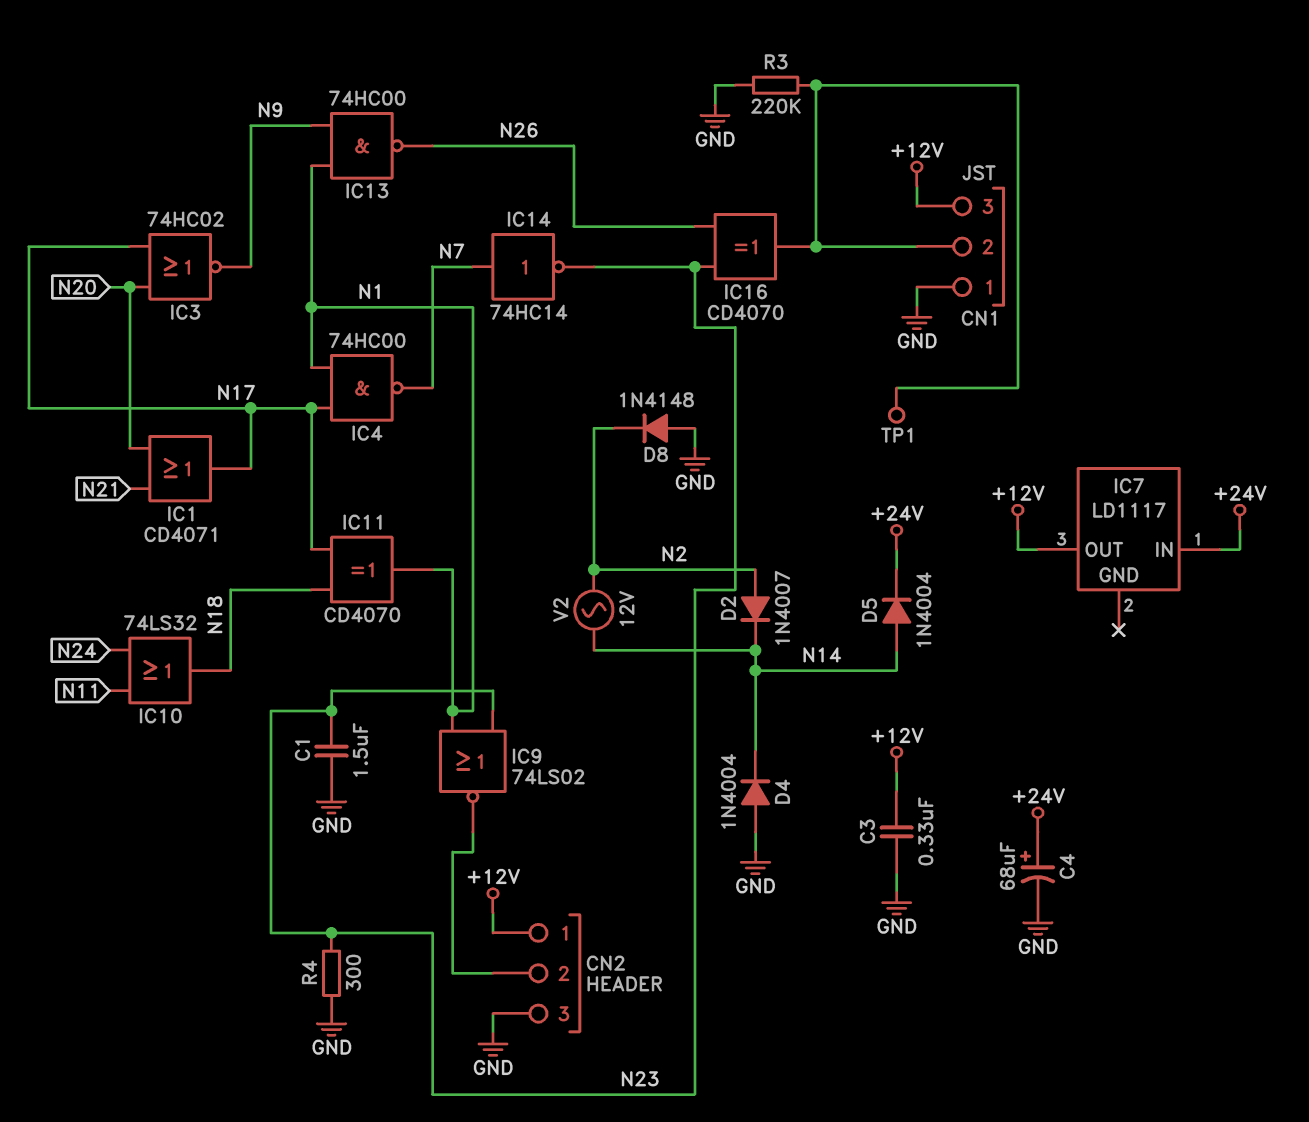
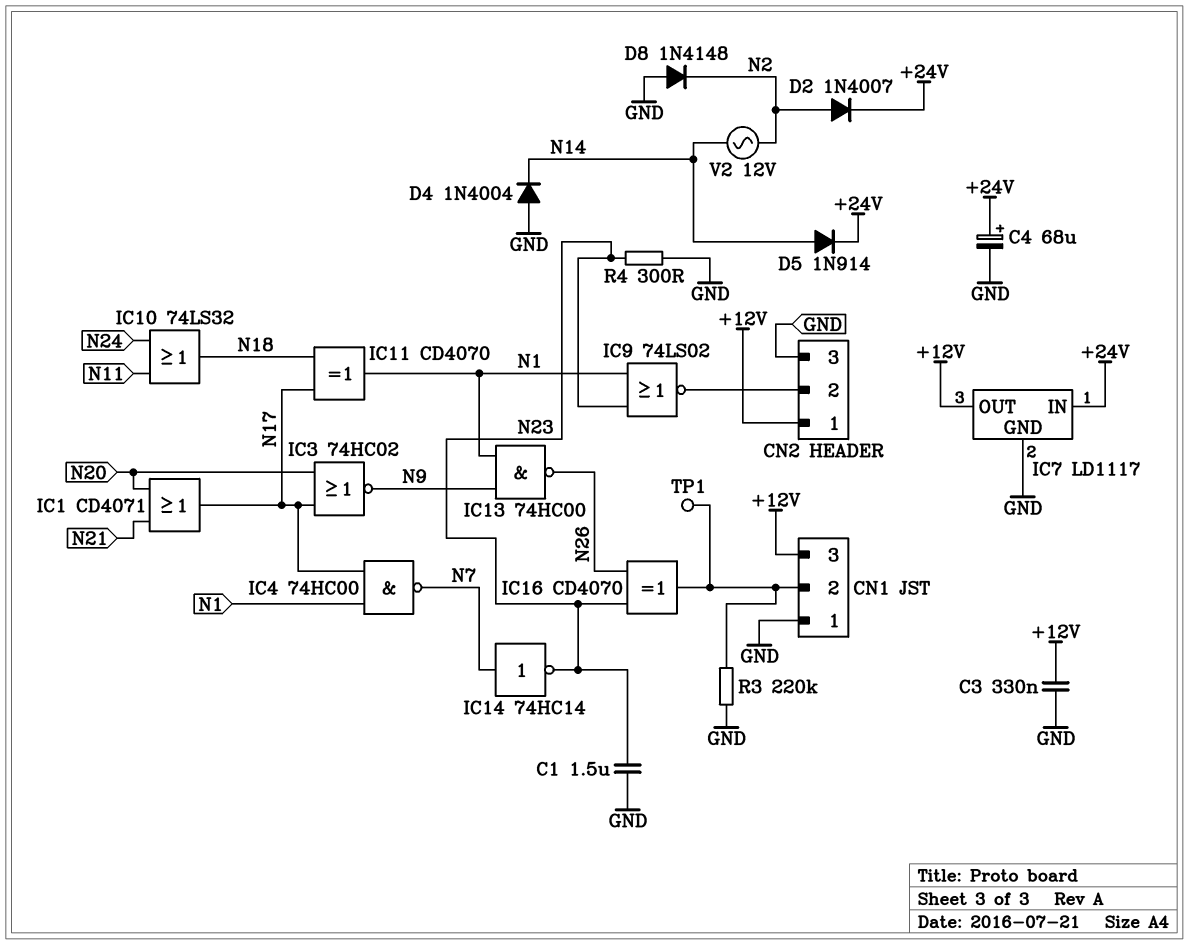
D2: diode 1N4007 (A N2, K N14) -> diode 1N4007 (A N2, K +24V)
D5: diode 1N4004 (A N14, K +24V) -> diode 1N914 (A N14, K +24V)
IC7 pin GND: none -> GND

